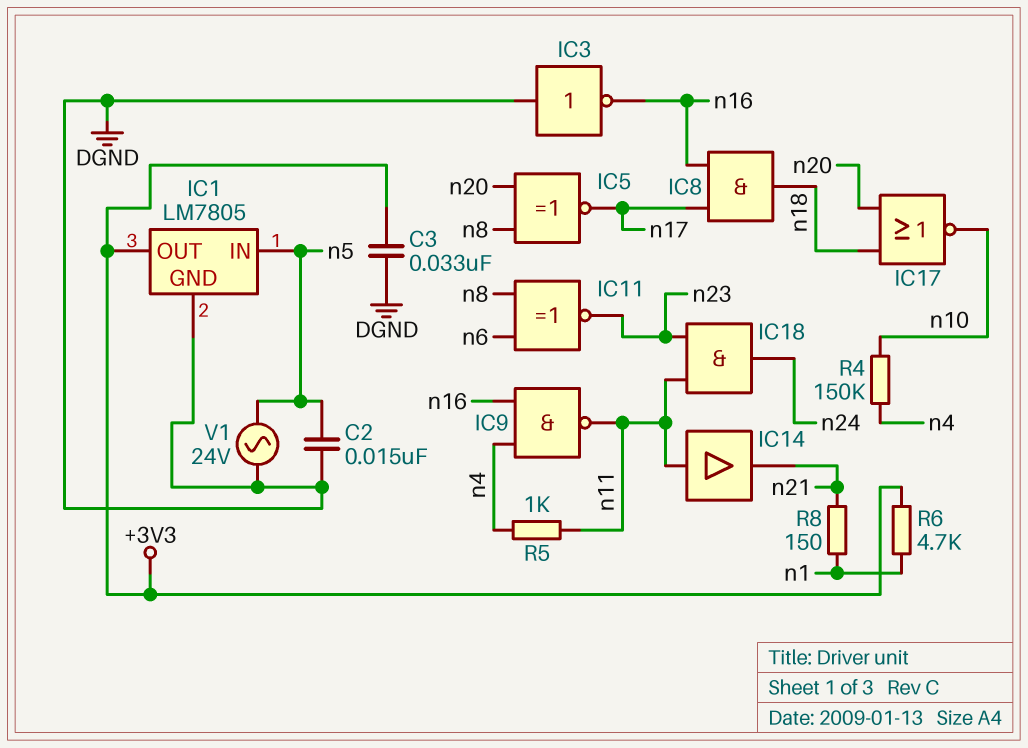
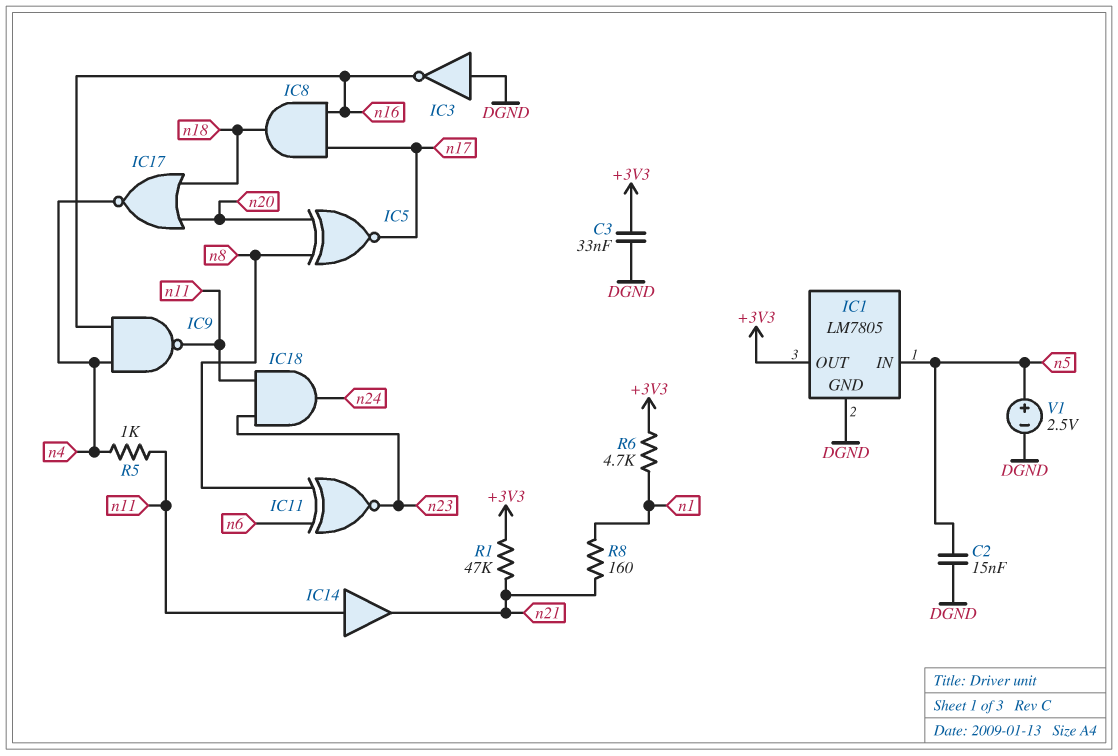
IC17: NOR (in n18, in n20, out n10) -> NOR (in n18, in n20, out n4)
R1: none -> 47k (+3V3, n21)
R4: 150k (n4, n10) -> none
R8: 150 (n1, n21) -> 160 (n1, n21)
V1: AC 24V (DGND, n5) -> 2.5V (plus n5, minus DGND)

